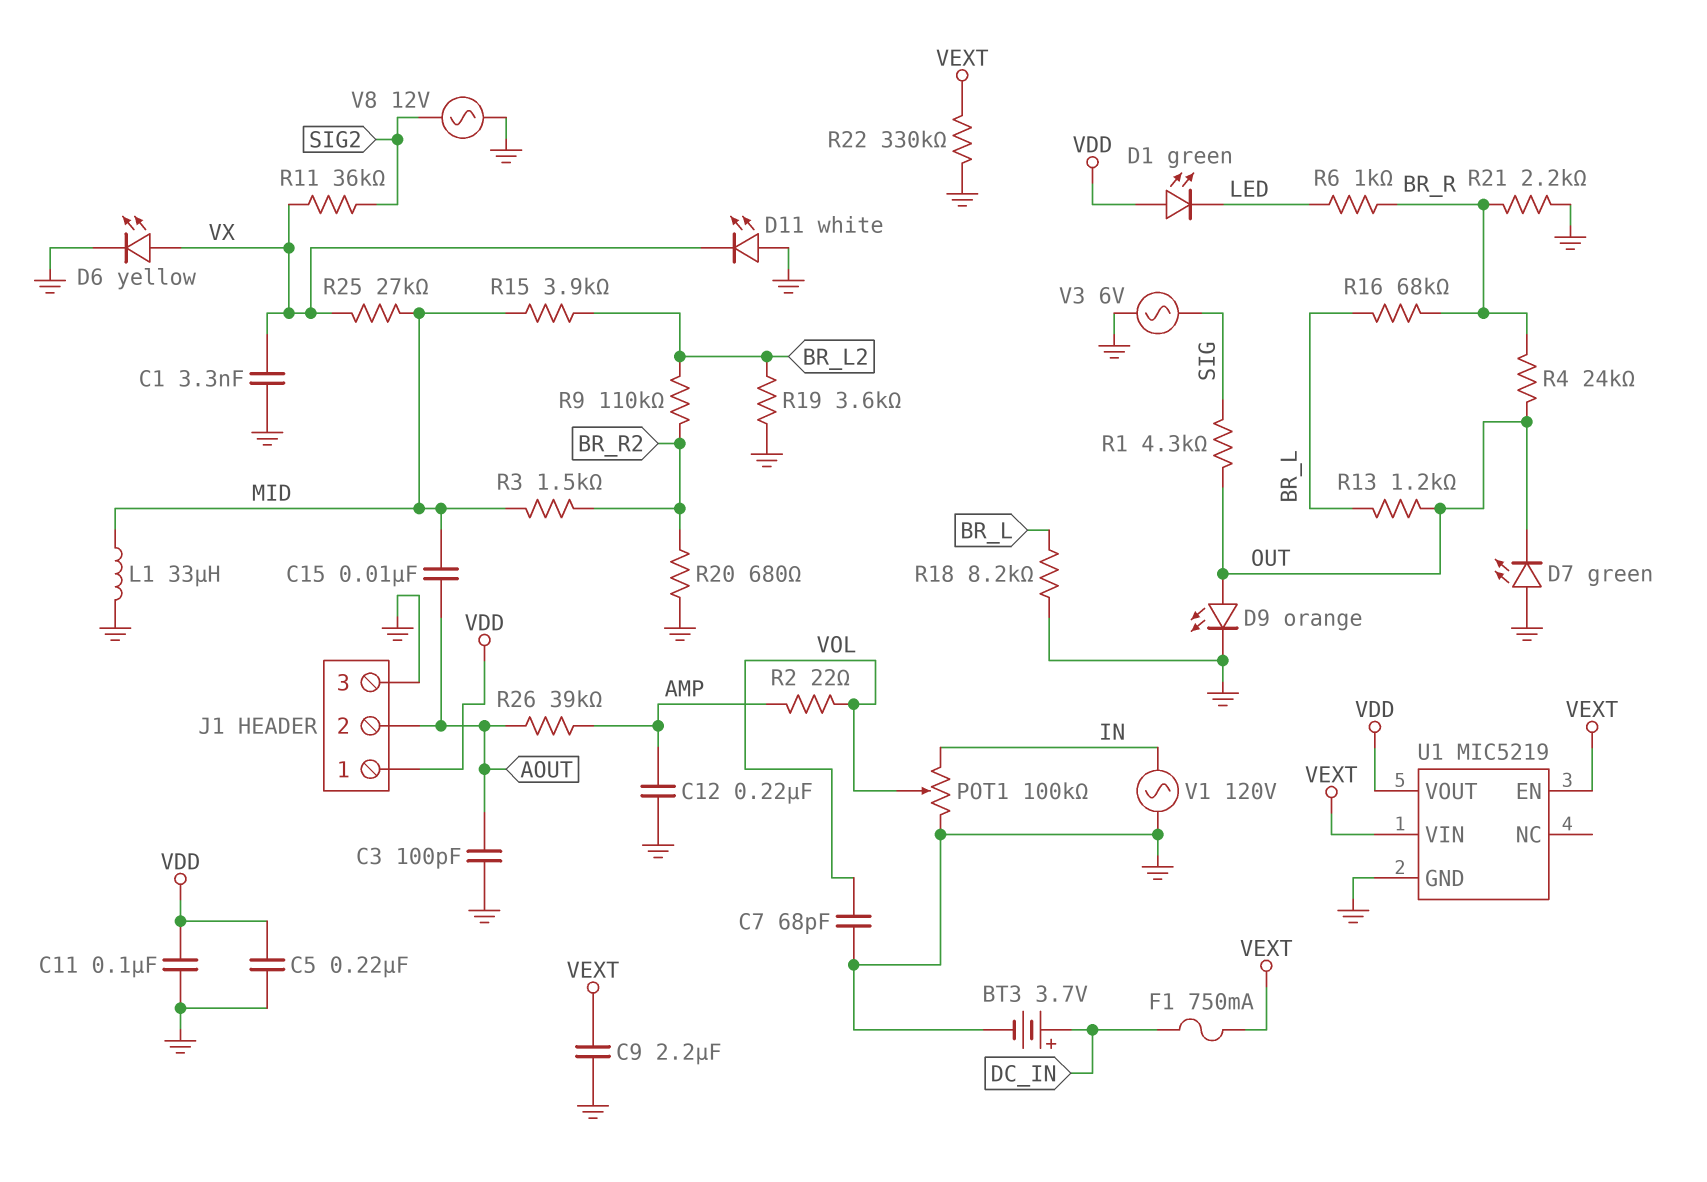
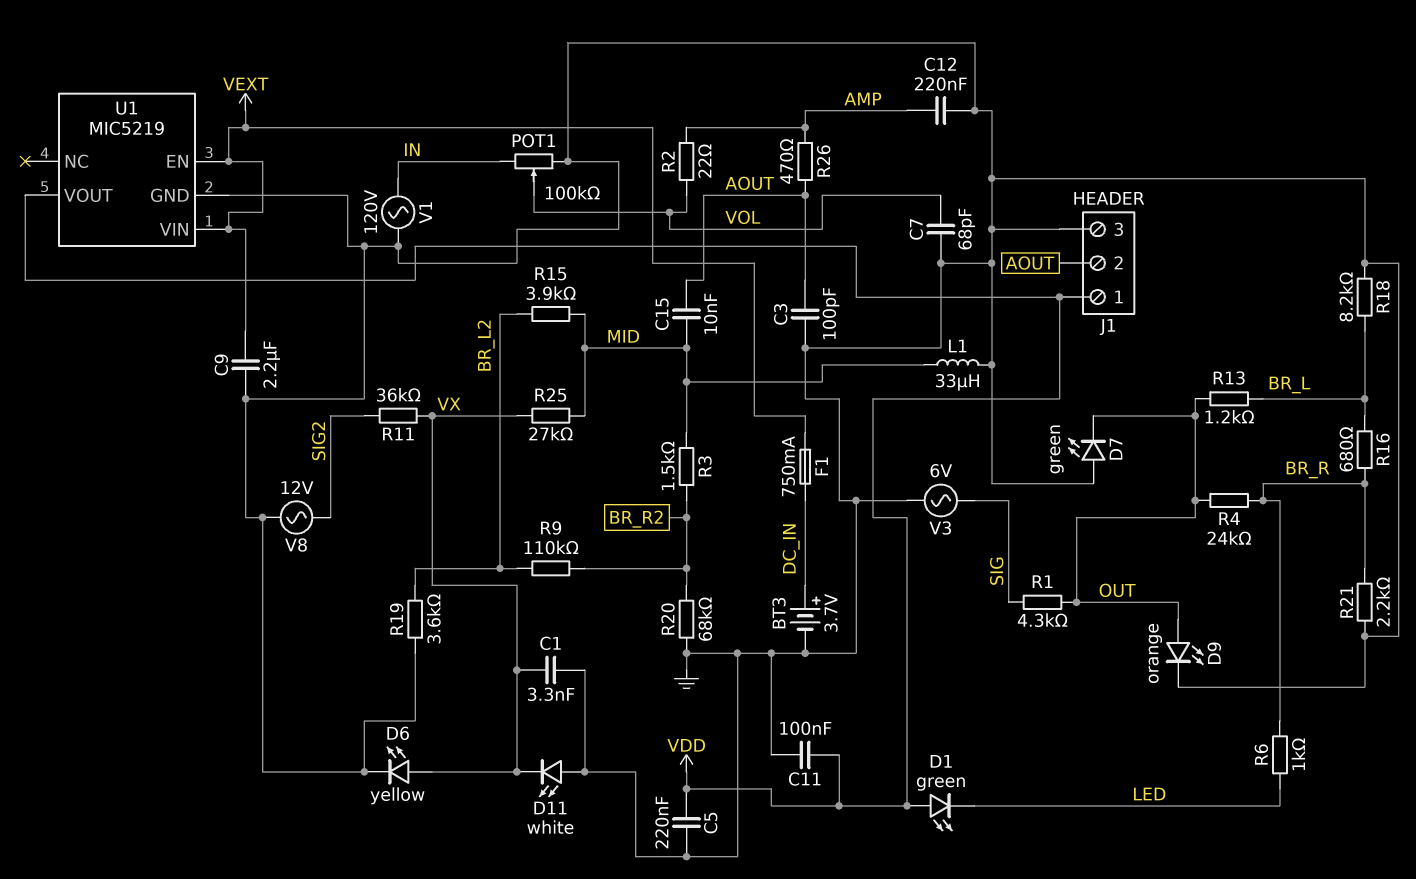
R16: 68k (BR_L, BR_R) -> 680 (BR_L, BR_R)
R20: 680 (BR_R2, GND) -> 68k (BR_R2, GND)
R22: 330k (GND, VEXT) -> none
R26: 39k (AMP, AOUT) -> 470 (AMP, AOUT)

